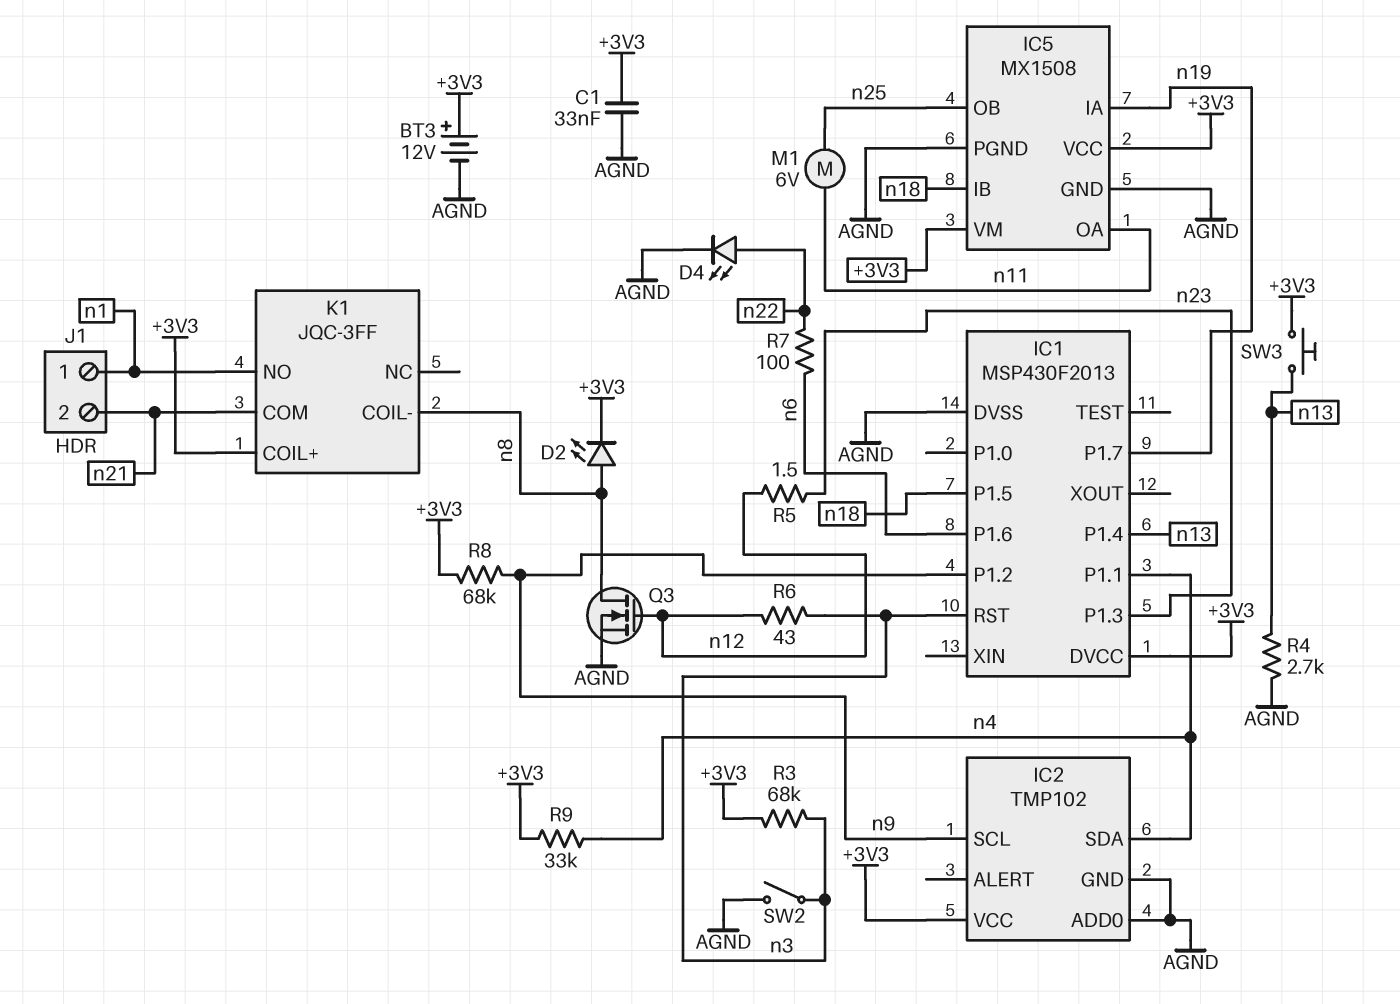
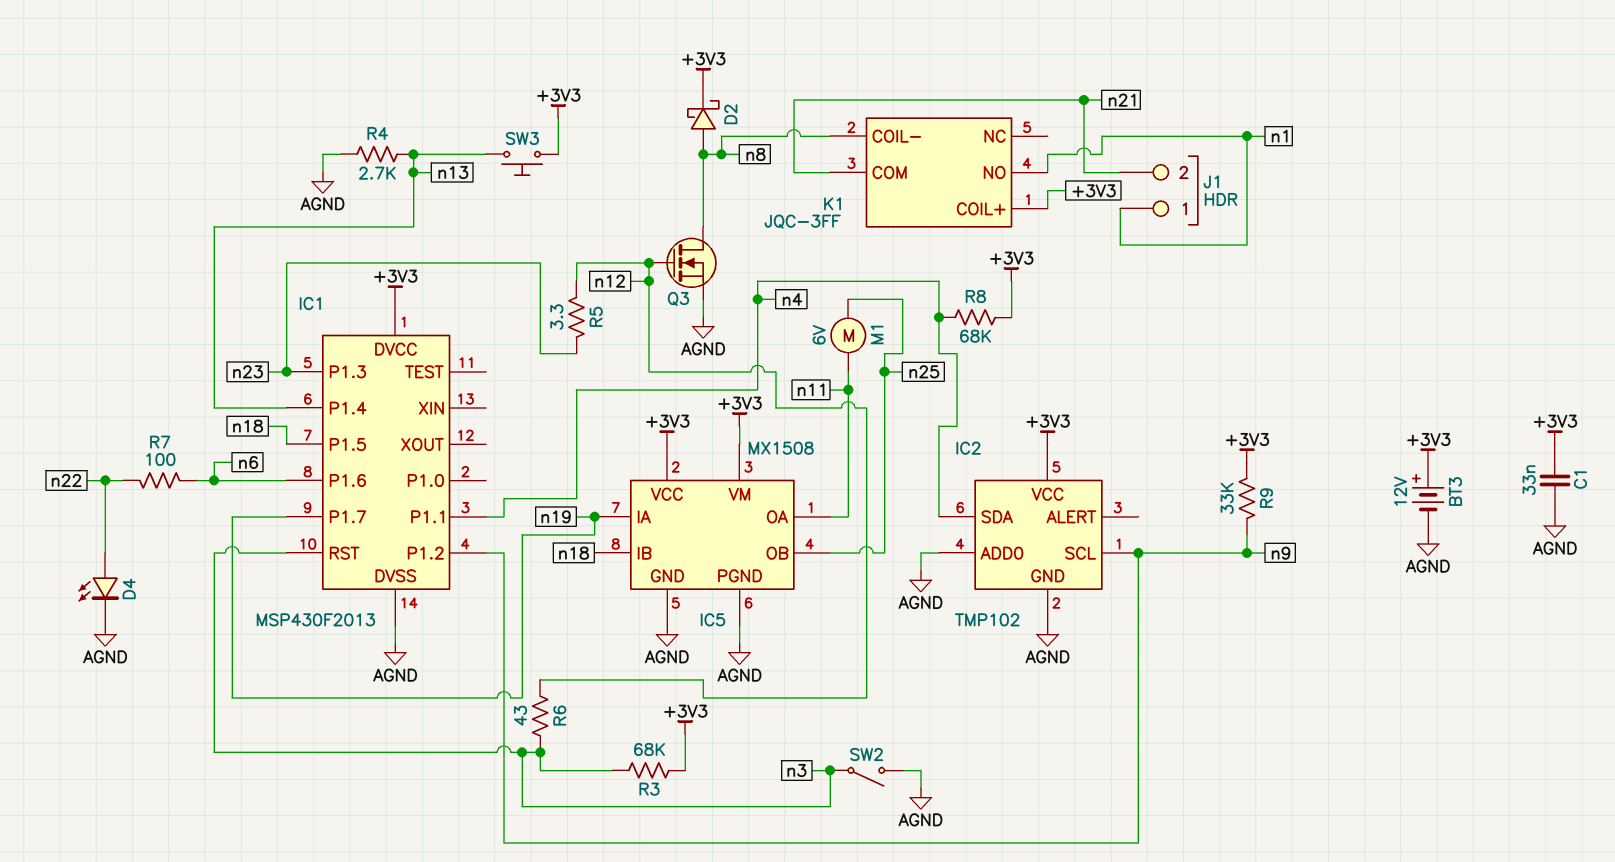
D2: LED (A n8, K +3V3) -> schottky (A n8, K +3V3)
R5: 1.5 (n12, n23) -> 3.3 (n12, n23)
R8: 68k (+3V3, n9) -> 68k (+3V3, n4)
R9: 33k (+3V3, n4) -> 33k (+3V3, n9)

